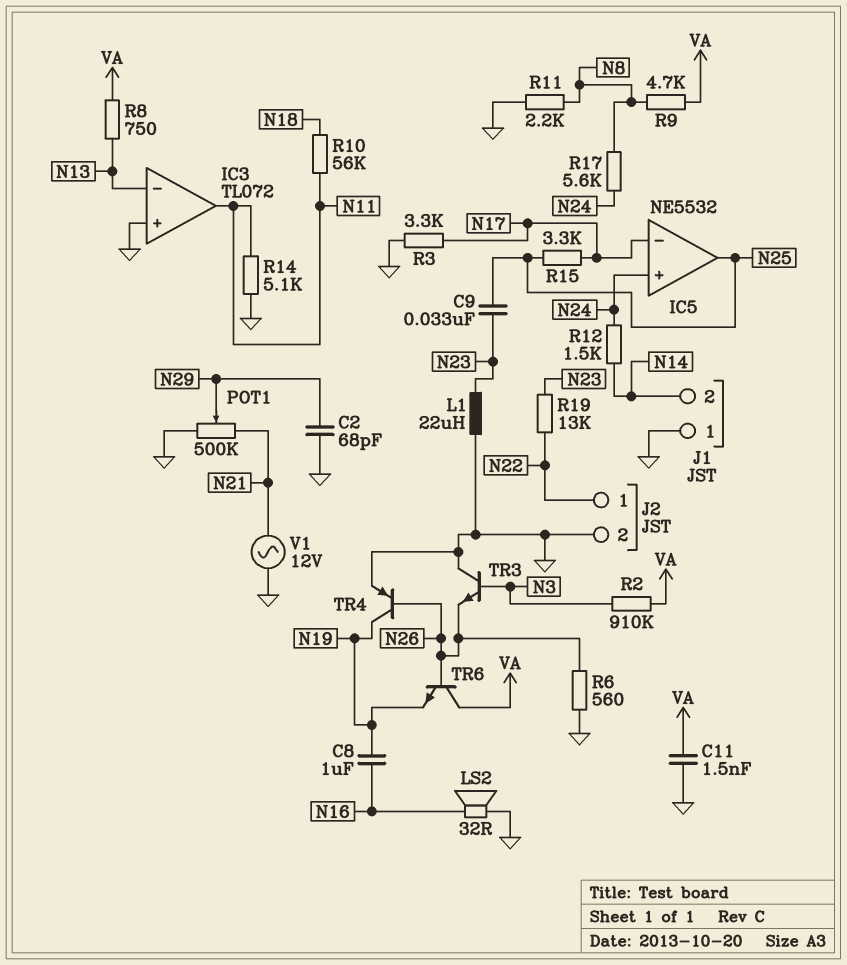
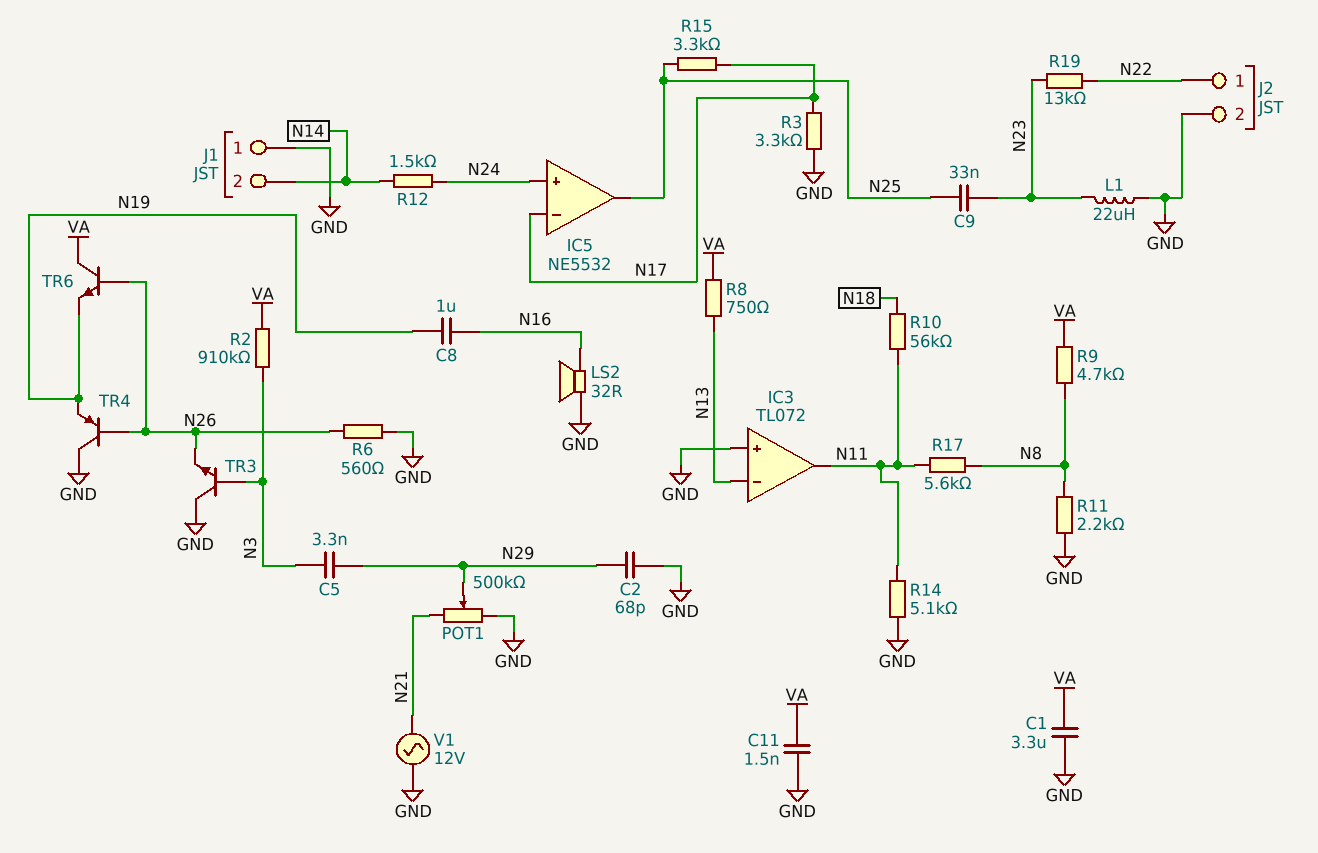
C1: none -> 3.3uF (GND, VA)
C5: none -> 3.3nF (N3, N29)
R17: 5.6k (N8, N24) -> 5.6k (N8, N11)
TR4: PNP (B N26, C N19, E GND) -> PNP (B N26, C GND, E N19)

